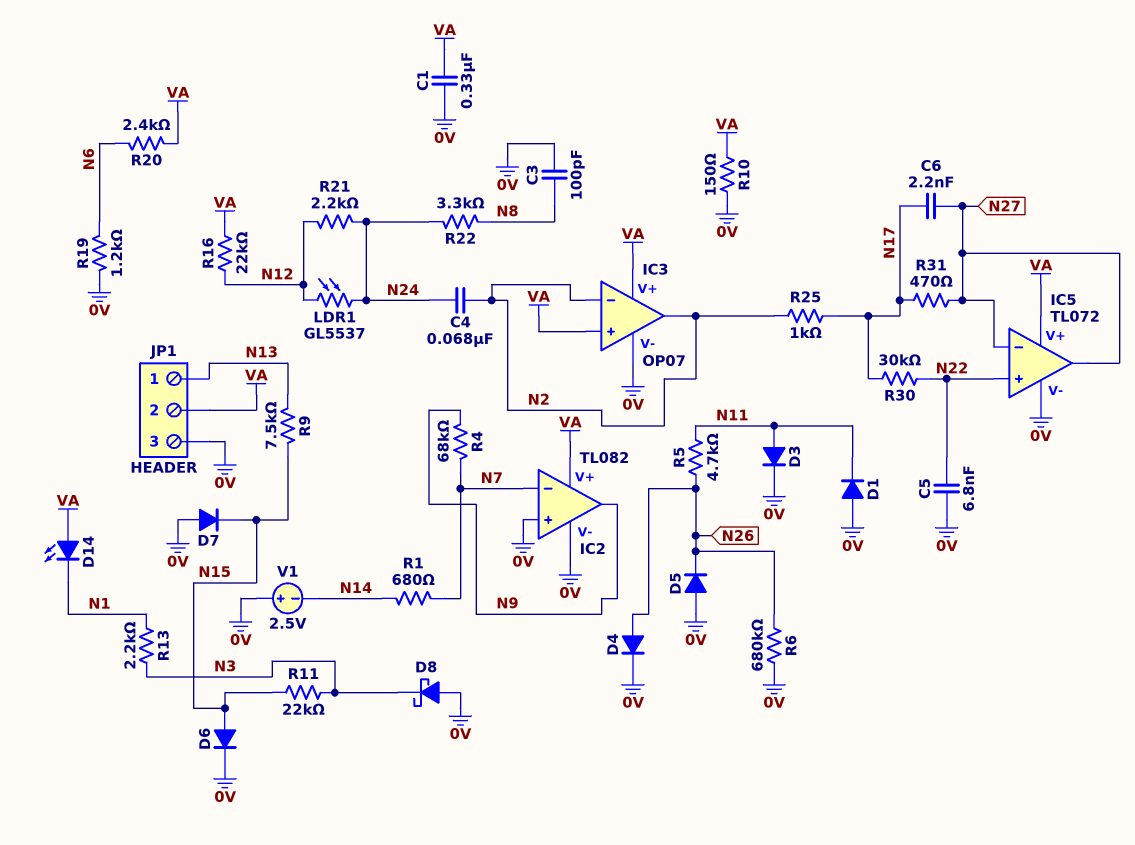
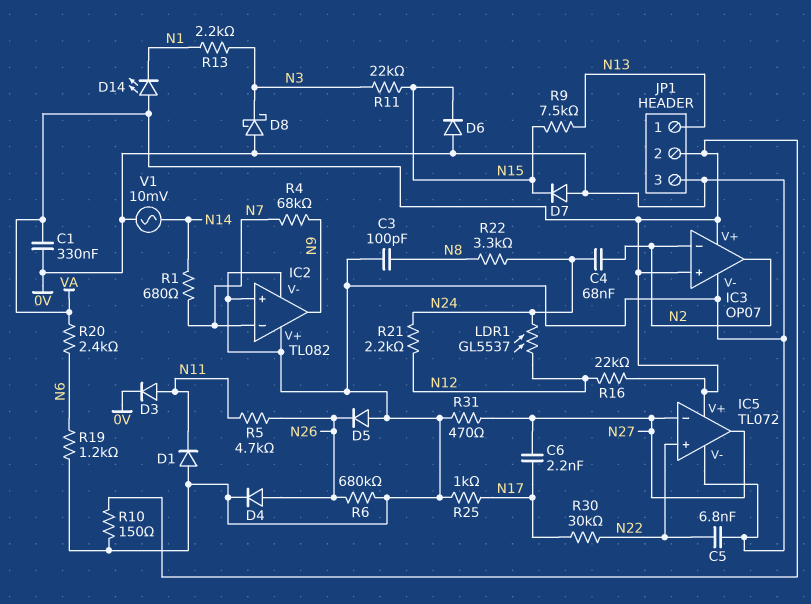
D6: diode (A N15, K 0V) -> diode (A 0V, K N15)
IC2 pin V+: VA -> 0V
R25: 1k (N2, N17) -> 1k (0V, N17)
R31: 470 (N17, N27) -> 470 (0V, N27)
V1: 2.5V (plus 0V, minus N14) -> AC 10mV (0V, N14)

